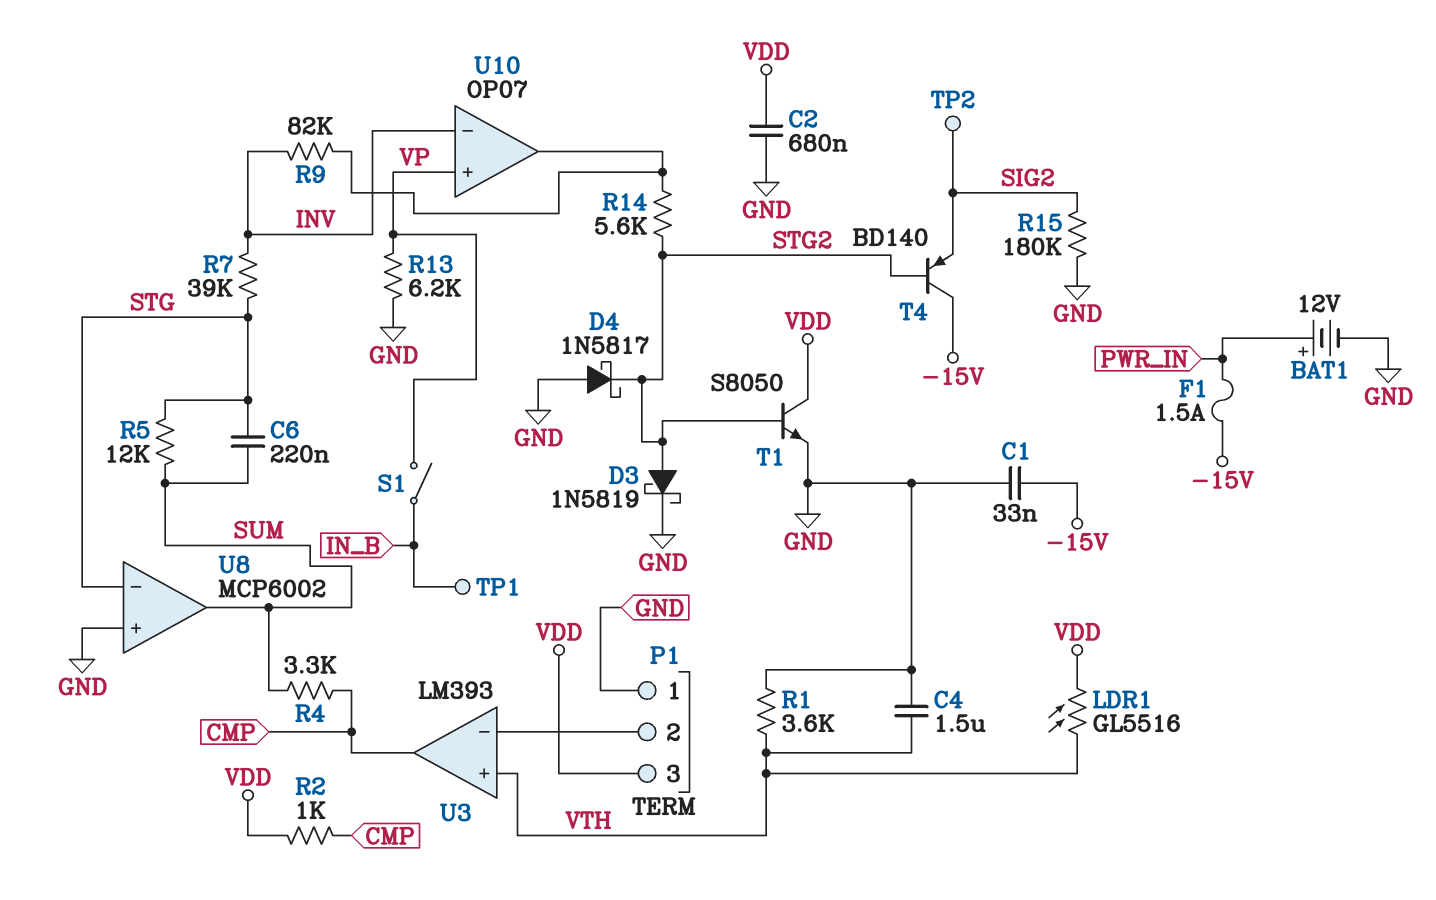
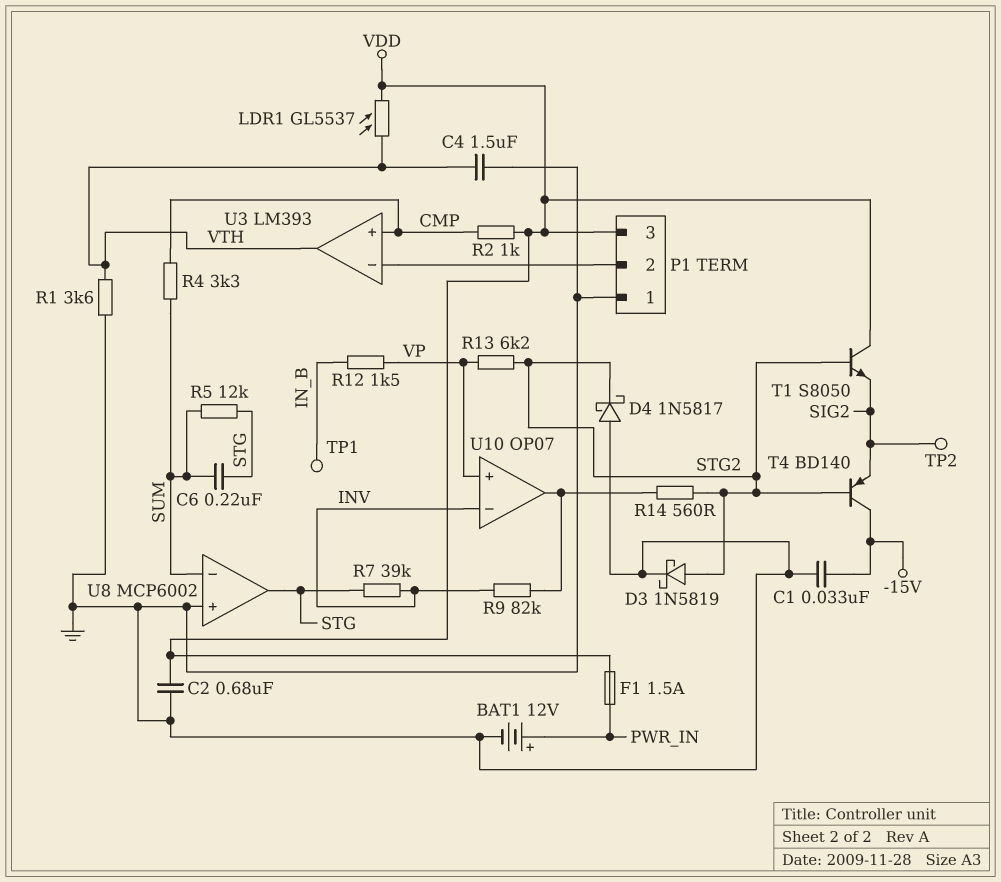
F1: 1.5A (-15V, PWR_IN) -> 1.5A (PWR_IN, VDD)
LDR1: GL5516 (VDD, VTH) -> GL5537 (VDD, VTH)
R12: none -> 1.5k (IN_B, VP)
R13: 6.2k (GND, VP) -> 6.2k (STG2, VP)
R14: 5.6k (STG2, U10/out) -> 560 (STG2, U10/out)
R15: 180k (GND, SIG2) -> none
S1: switch (IN_B, VP) -> none
T1: NPN S8050 (B STG2, C VDD, E GND) -> NPN S8050 (B STG2, C VDD, E SIG2)
U3 pin in+: VTH -> CMP
U3 pin out: CMP -> VTH
U8 pin in-: STG -> SUM
U8 pin out: SUM -> STG

